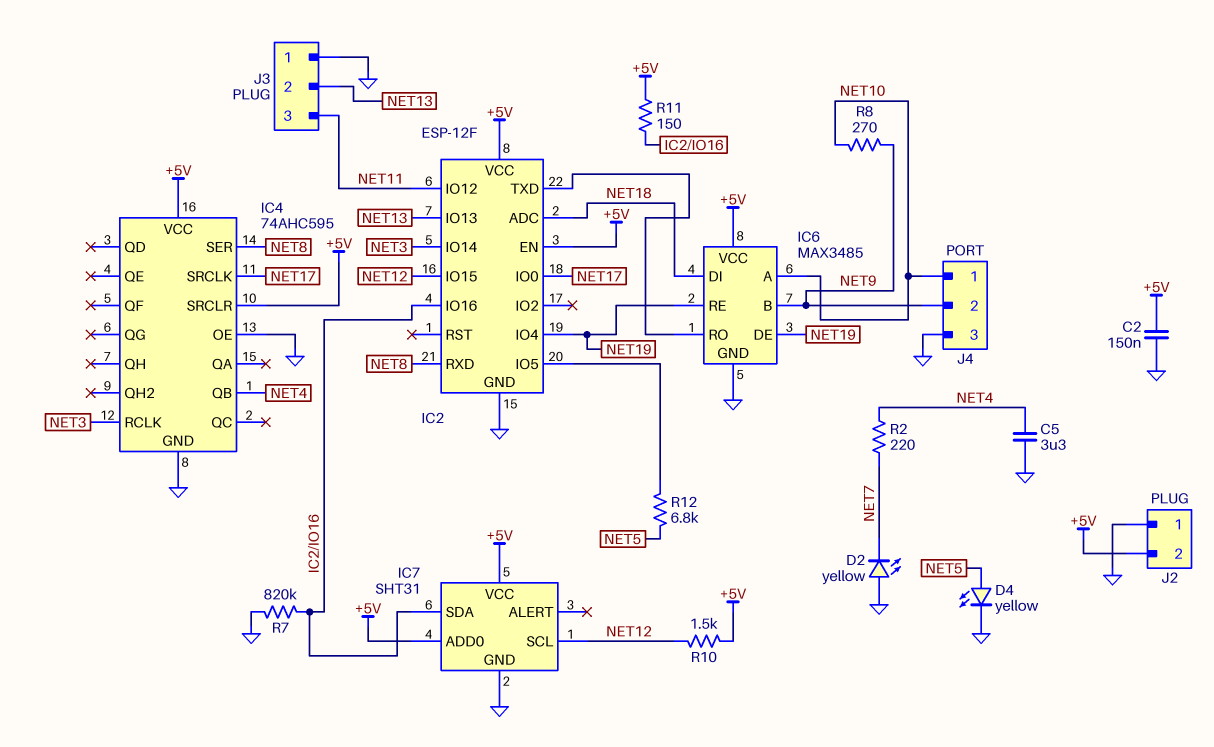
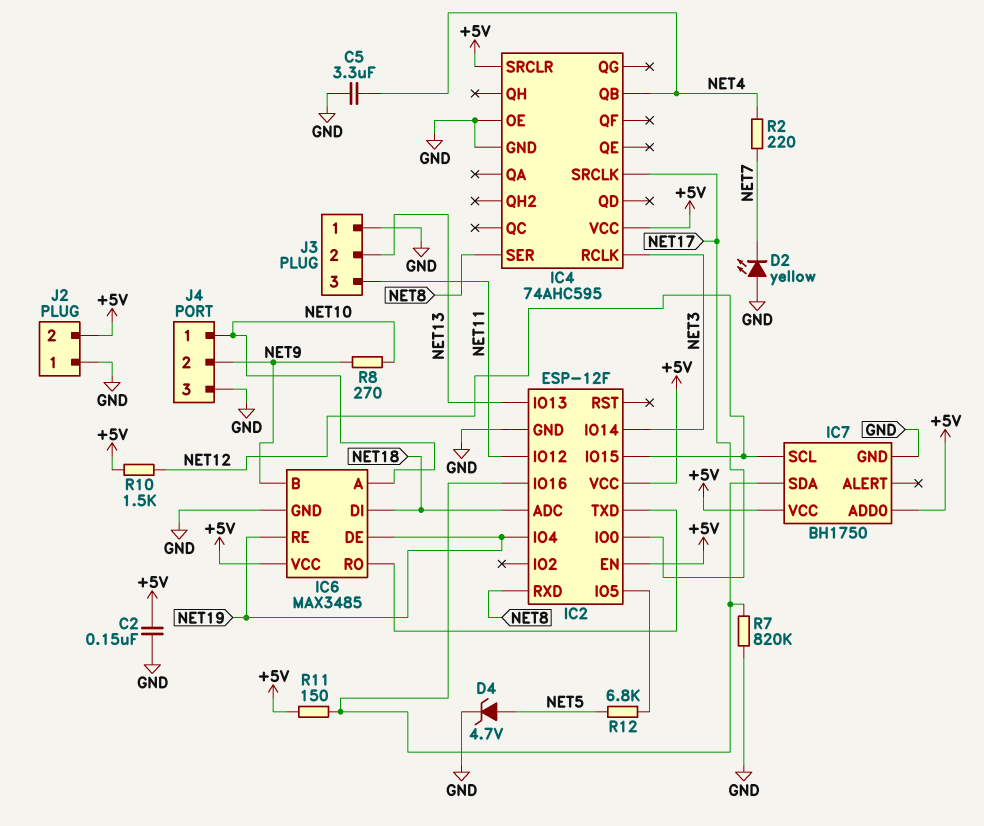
D4: LED yellow (A NET5, K GND) -> zener 4.7V (A NET5, K GND)
IC7: SHT31 -> BH1750

